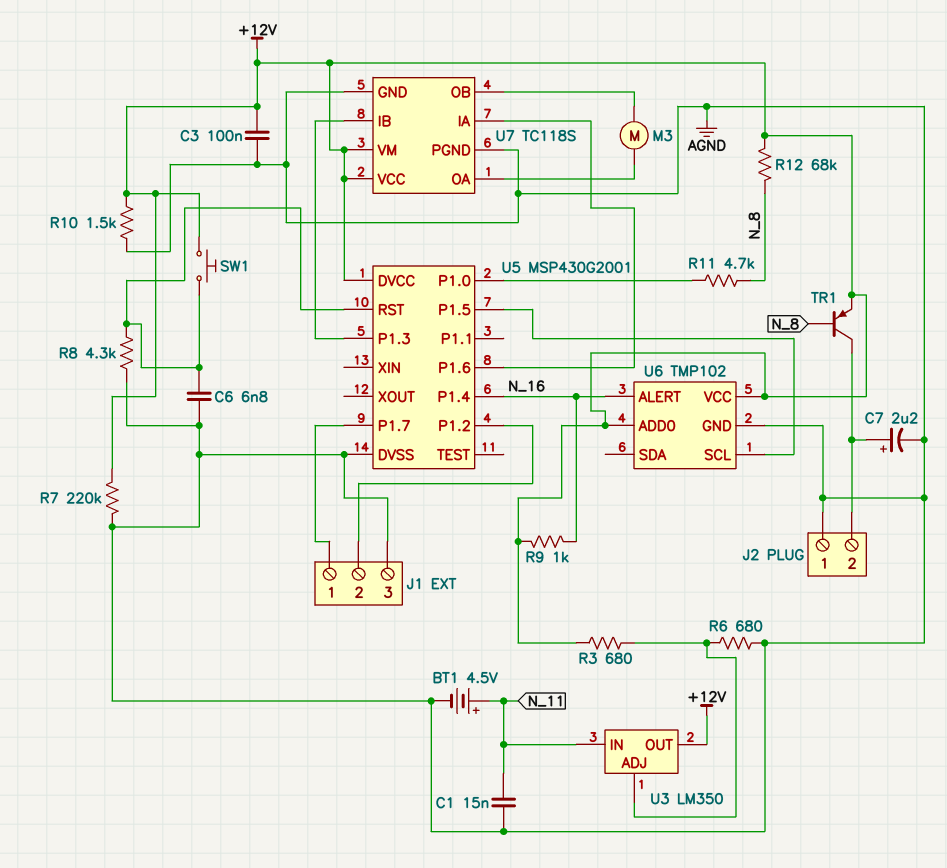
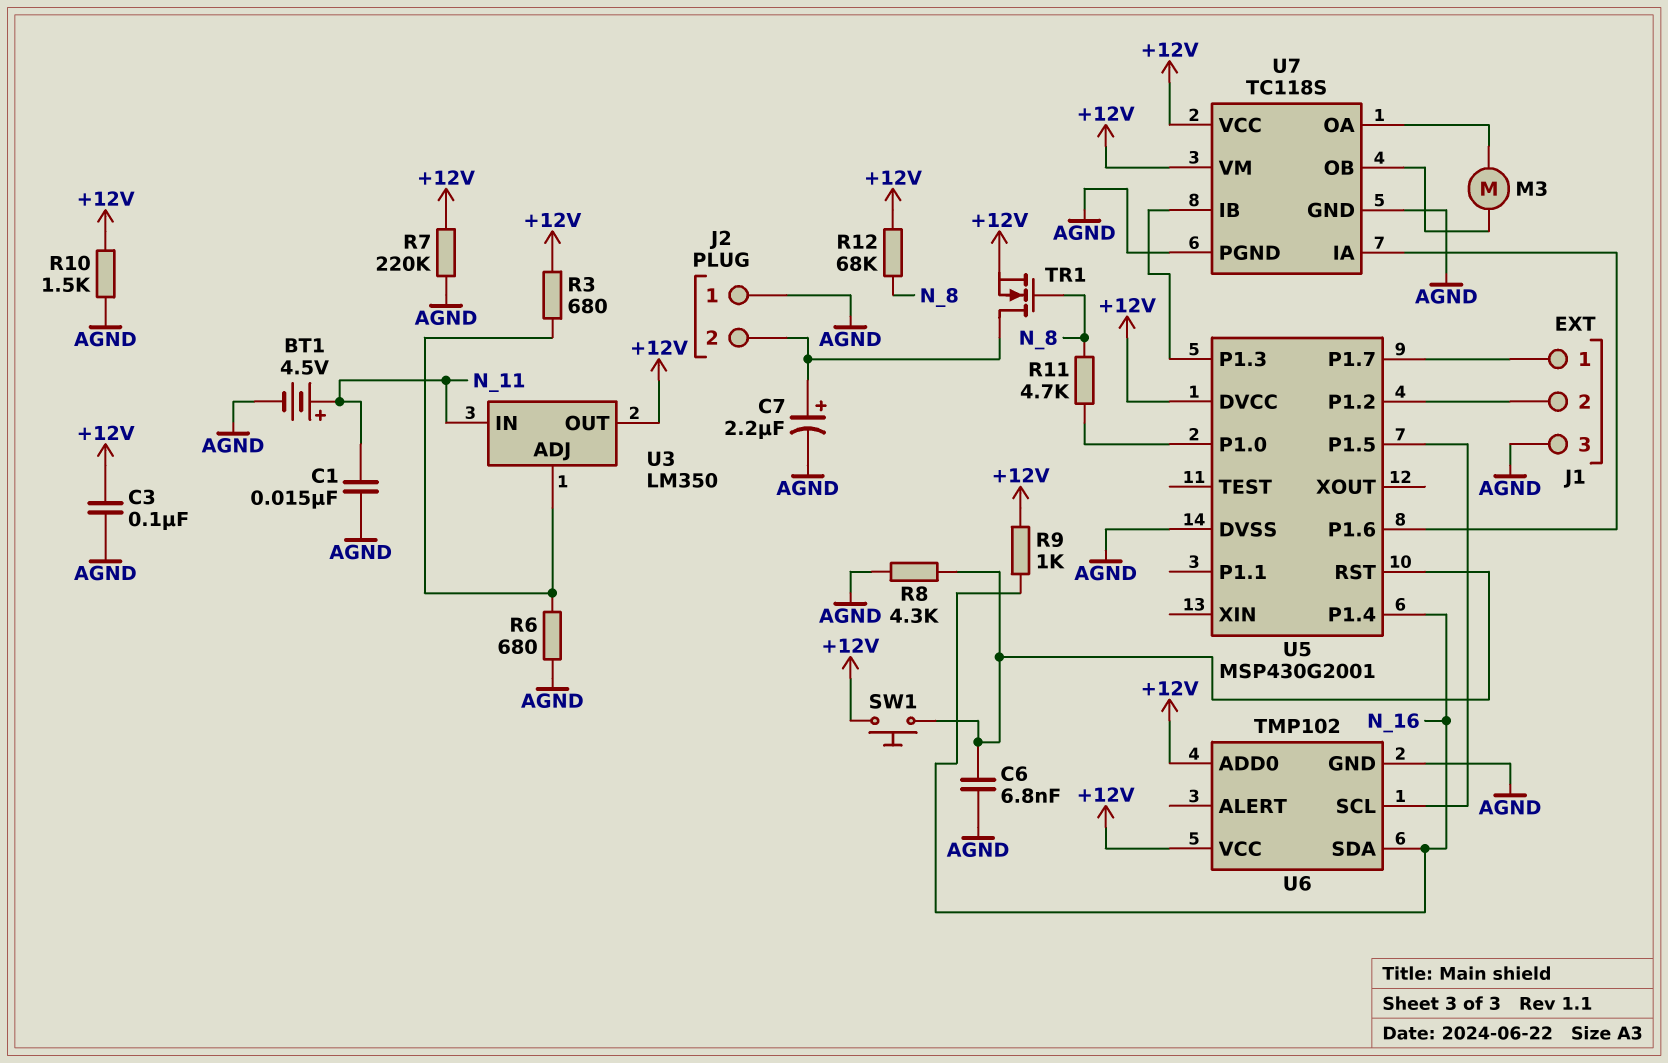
TR1: PNP (B N_8, C J2/2, E +12V) -> NMOS (G N_8, D J2/2, S +12V)
U6 pin ALERT: N_16 -> none
U6 pin SDA: none -> N_16

